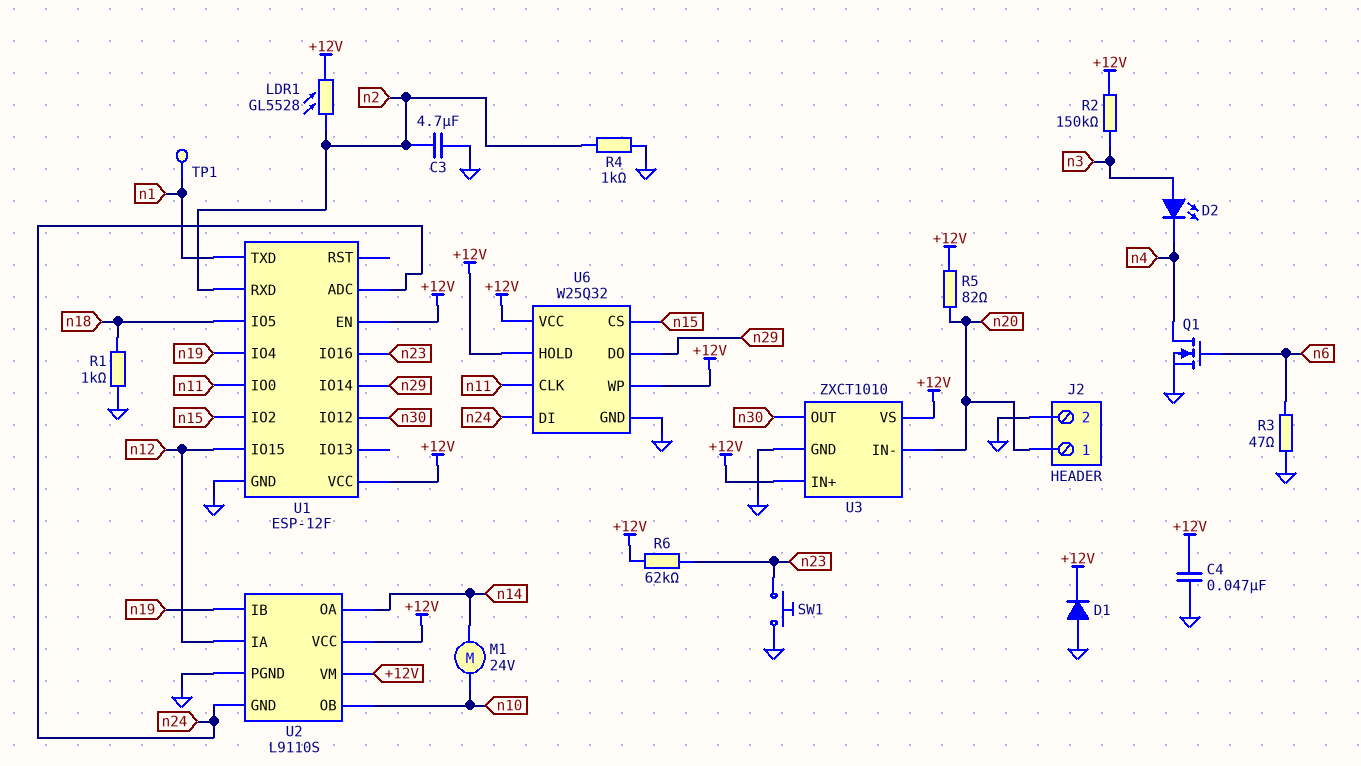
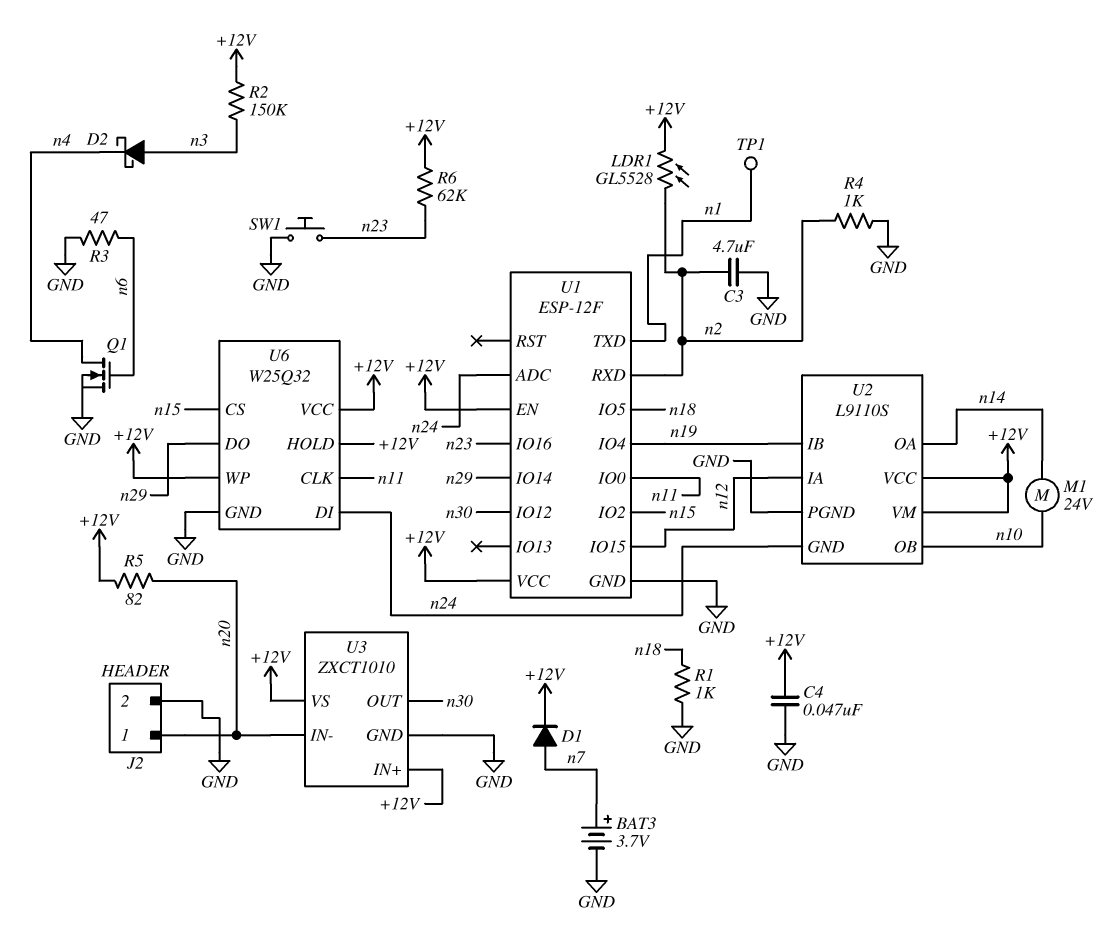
BAT3: none -> 3.7V (plus n7, minus GND)
D1: diode (A GND, K +12V) -> diode (A n7, K +12V)
D2: LED (A n3, K n4) -> schottky (A n3, K n4)

